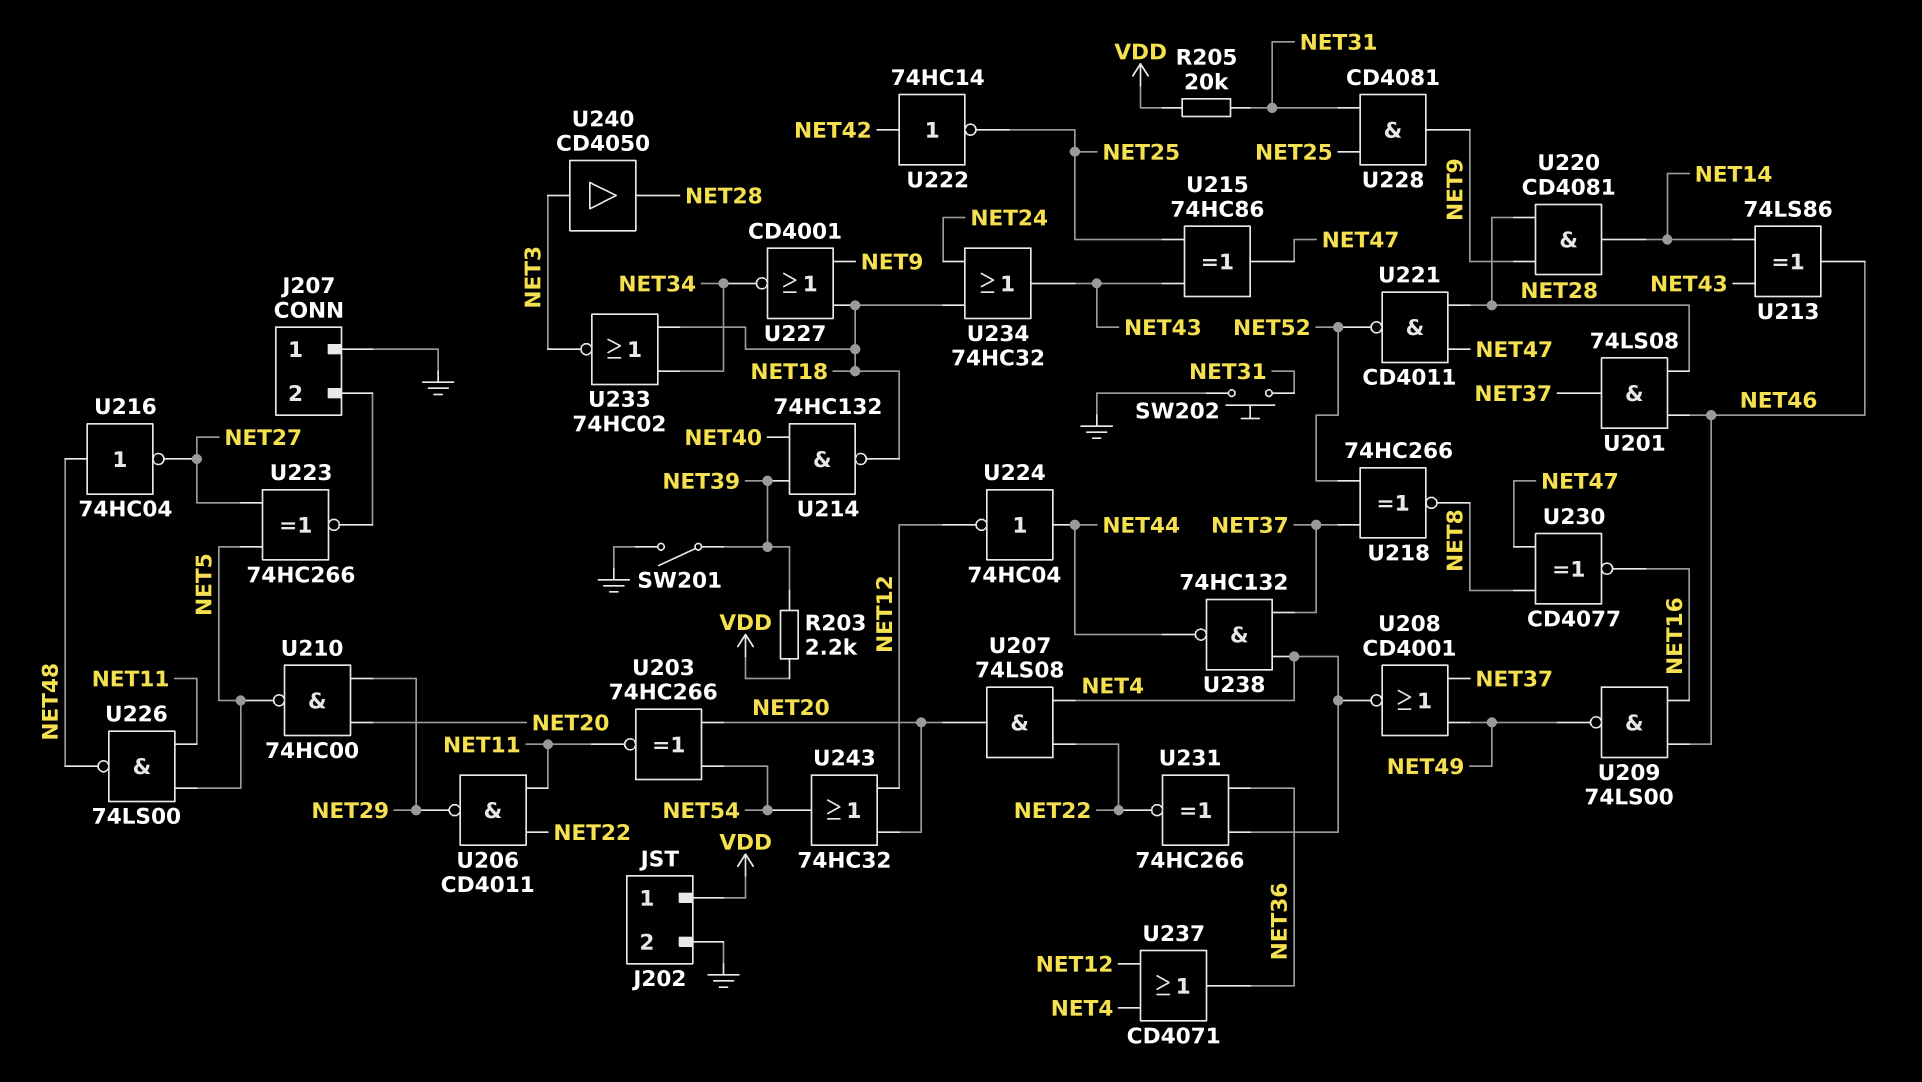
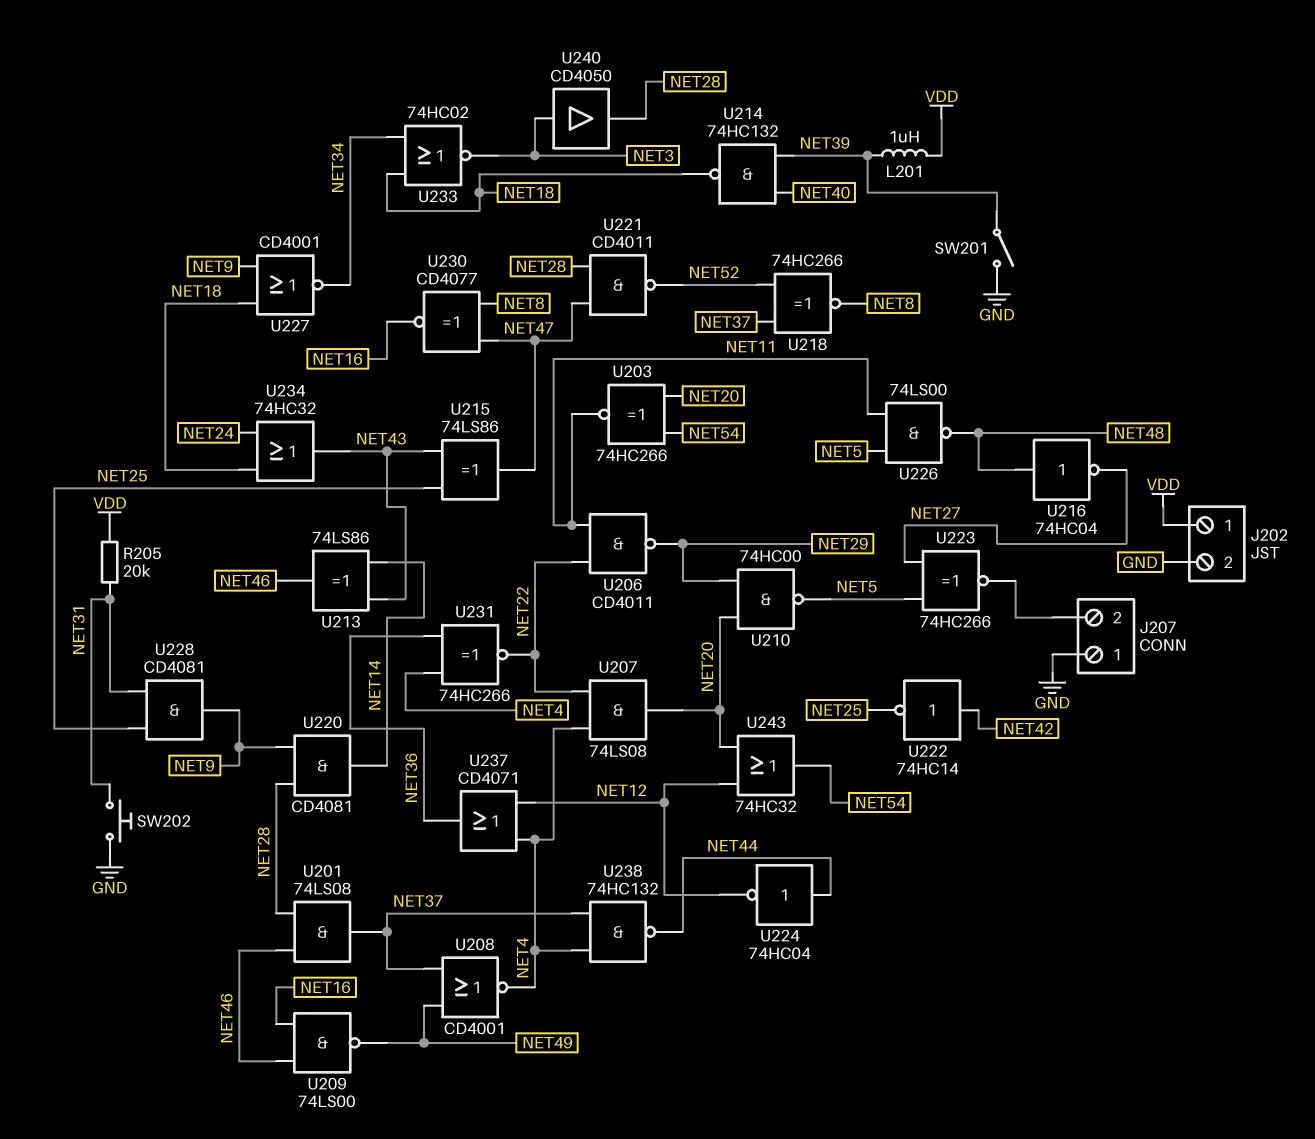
L201: none -> 1uH (NET39, VDD)
R203: 2.2k (NET39, VDD) -> none
U215: XOR 74HC86 (in NET25, in NET43, out NET47) -> XOR 74LS86 (in NET25, in NET43, out NET47)

